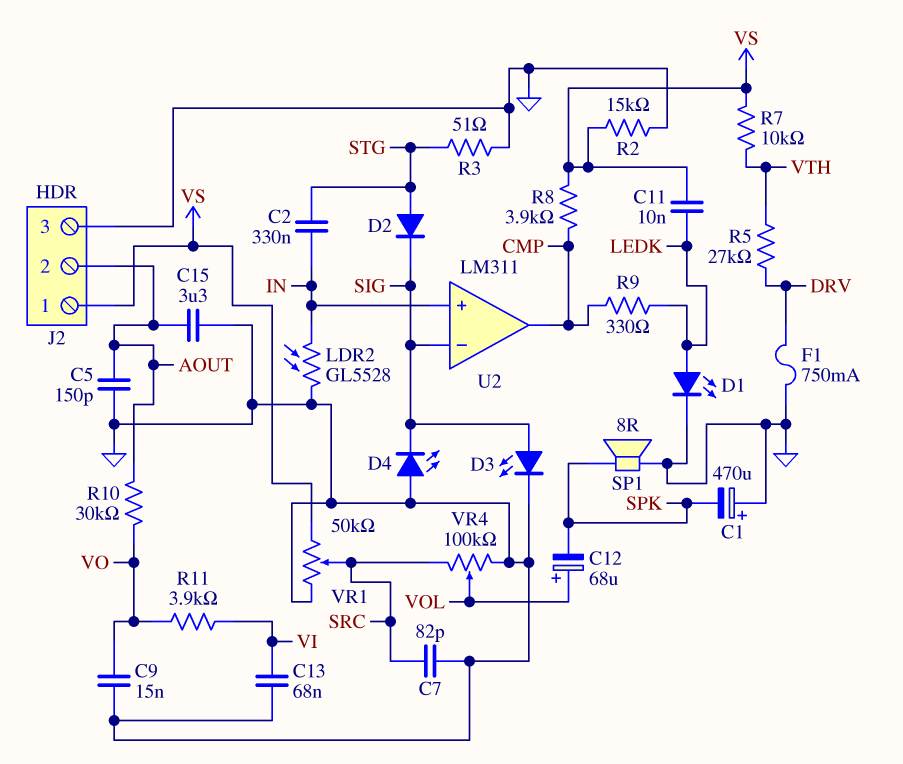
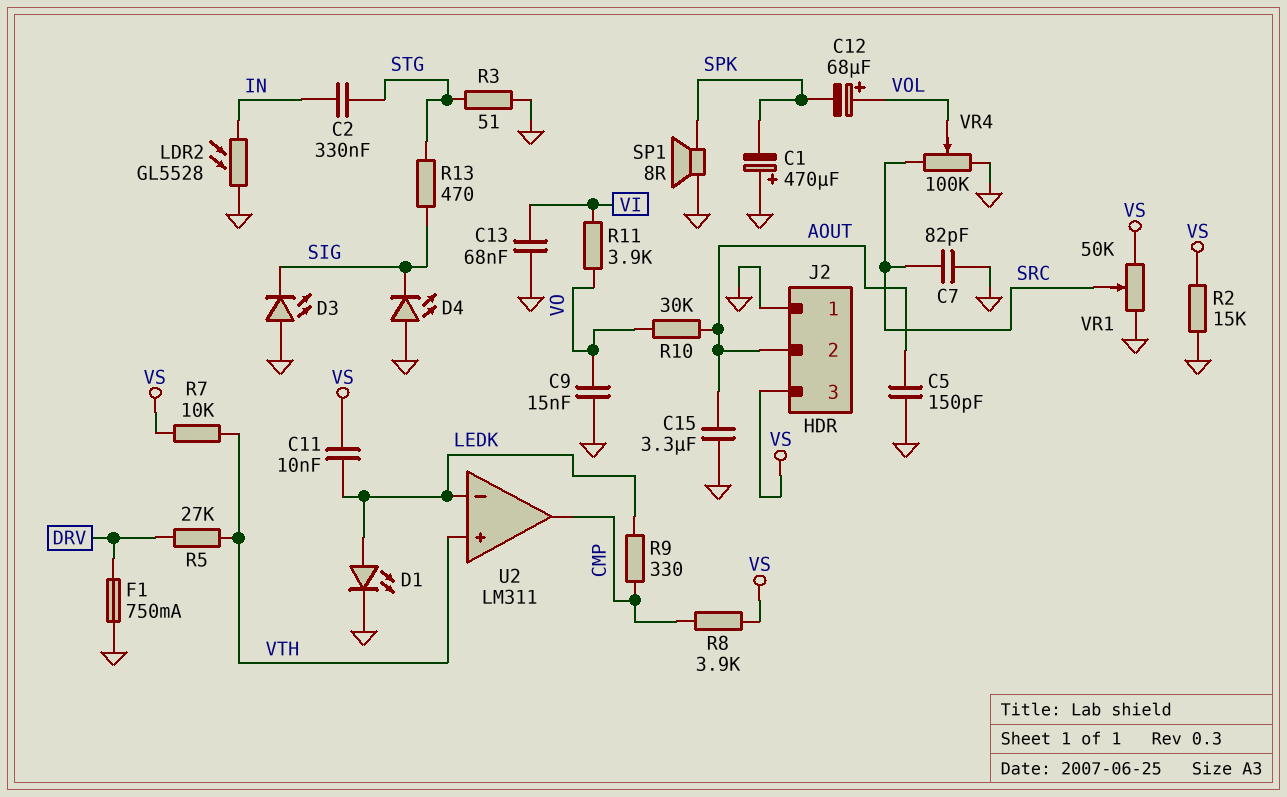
D2: diode (A STG, K SIG) -> none
D3: LED (A SIG, K GND) -> LED (A GND, K SIG)
J2 pin 1: VS -> GND
J2 pin 3: GND -> VS
R13: none -> 470 (SIG, STG)
U2 pin in+: IN -> VTH
U2 pin in-: SIG -> LEDK

